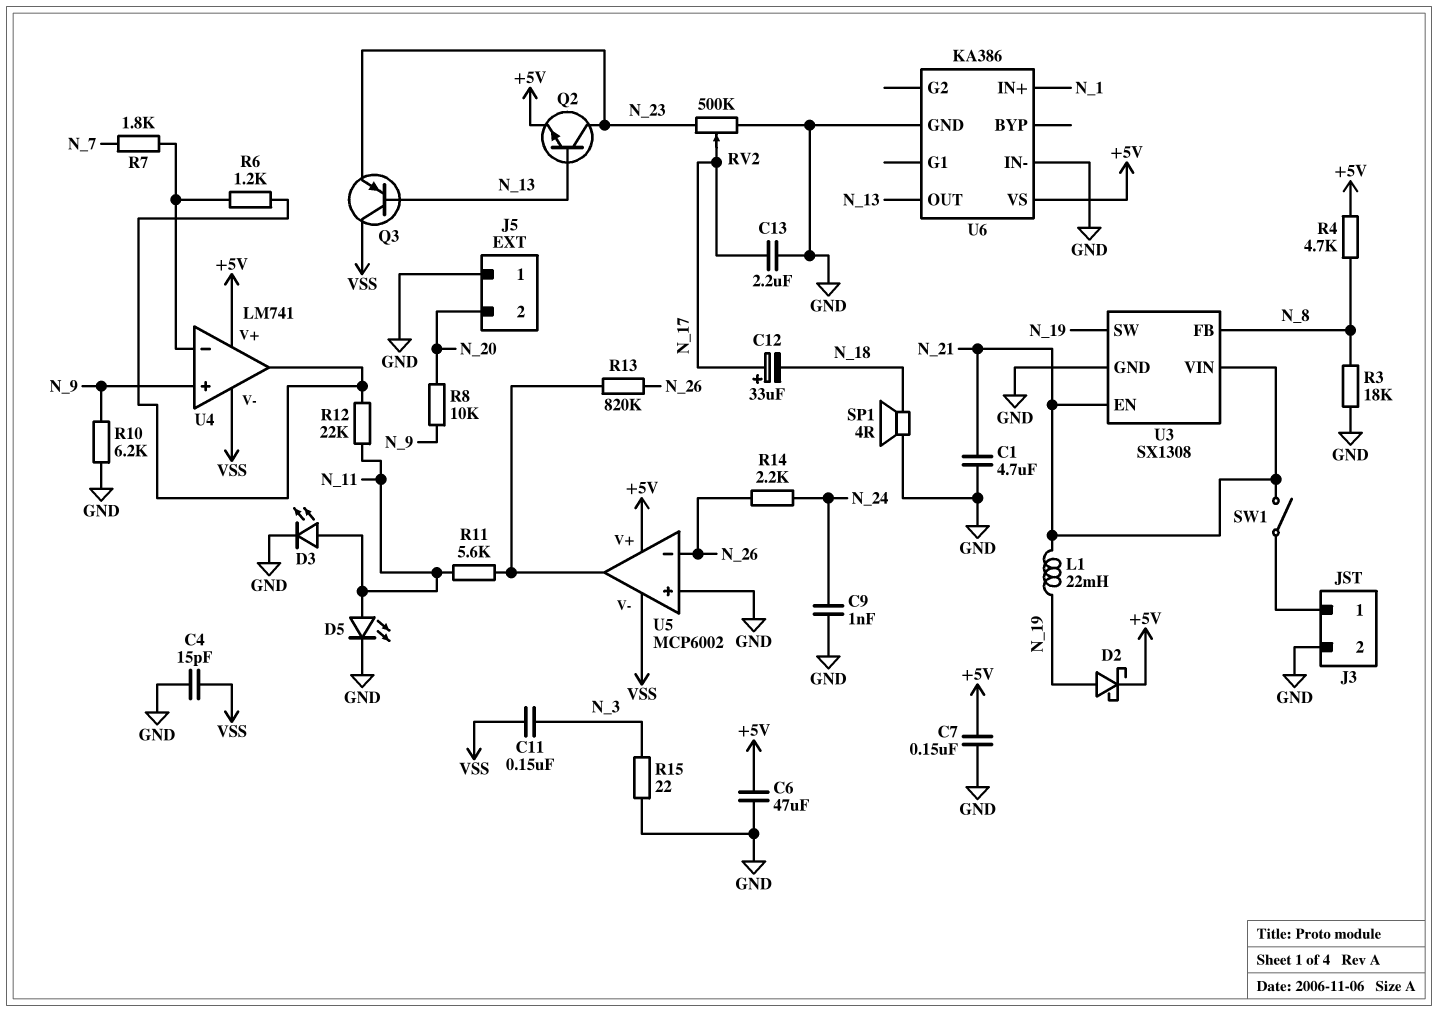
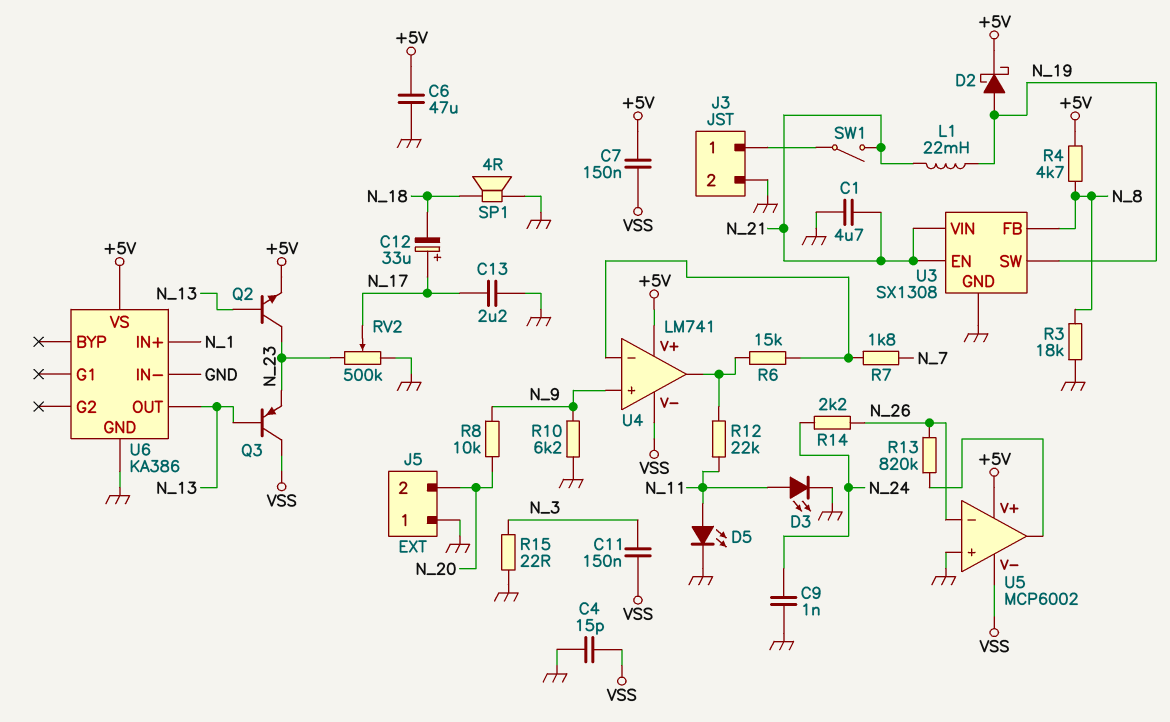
C7: 150nF (+5V, GND) -> 150nF (+5V, VSS)
R6: 1.2k (U4/in-, U4/out) -> 15k (U4/in-, U4/out)
R11: 5.6k (N_11, U5/out) -> none

